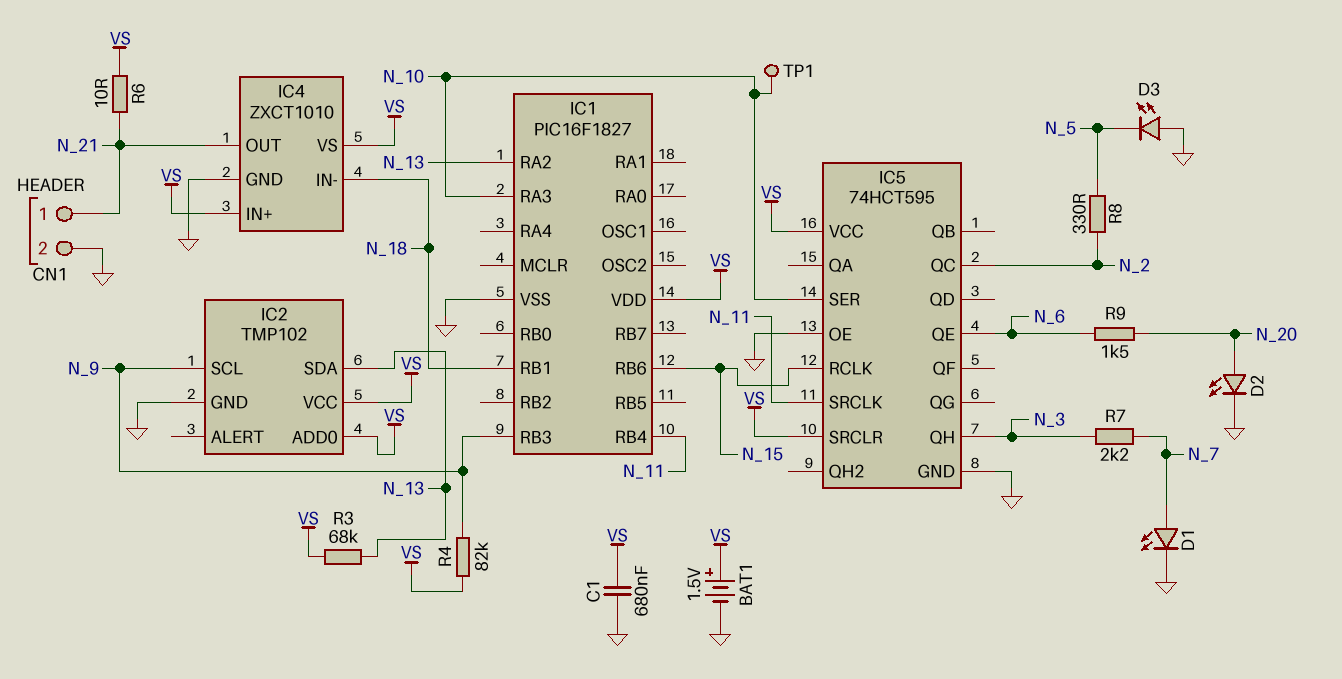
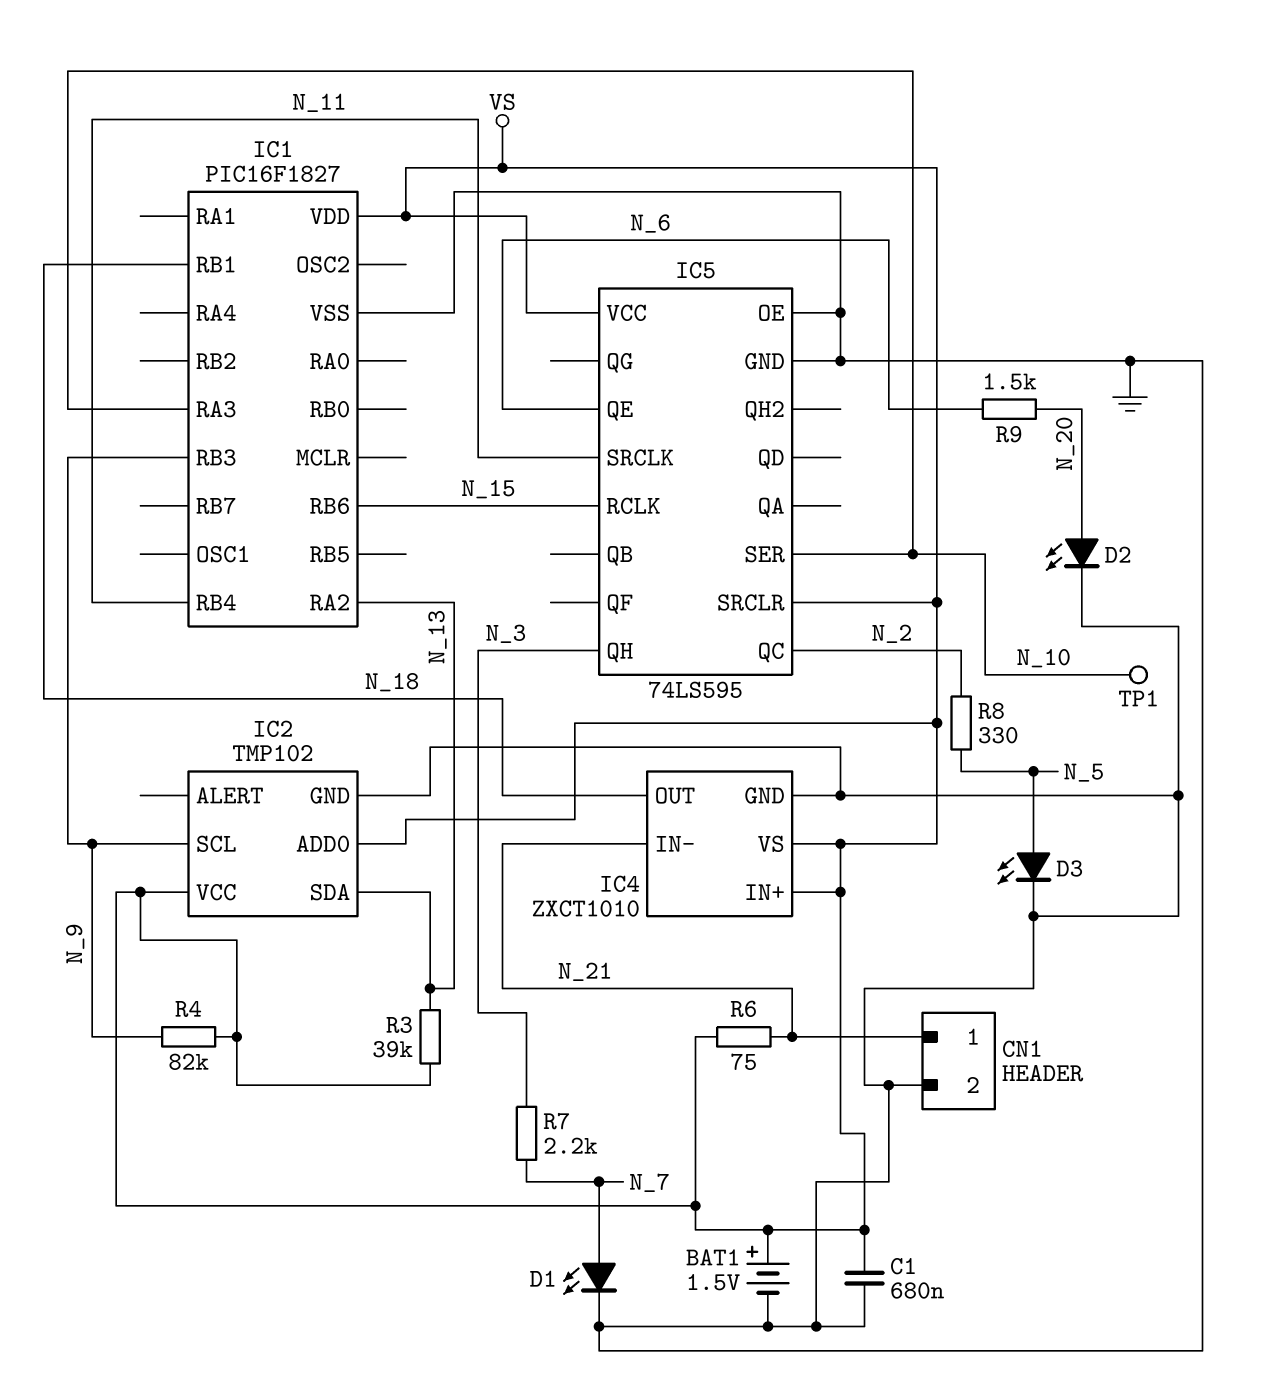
D3: LED (A GND, K N_5) -> LED (A N_5, K GND)
IC4 pin IN-: N_18 -> N_21
IC4 pin OUT: N_21 -> N_18
IC5: 74HCT595 -> 74LS595
R3: 68k (N_13, VS) -> 39k (N_13, VS)
R6: 10 (N_21, VS) -> 75 (N_21, VS)

